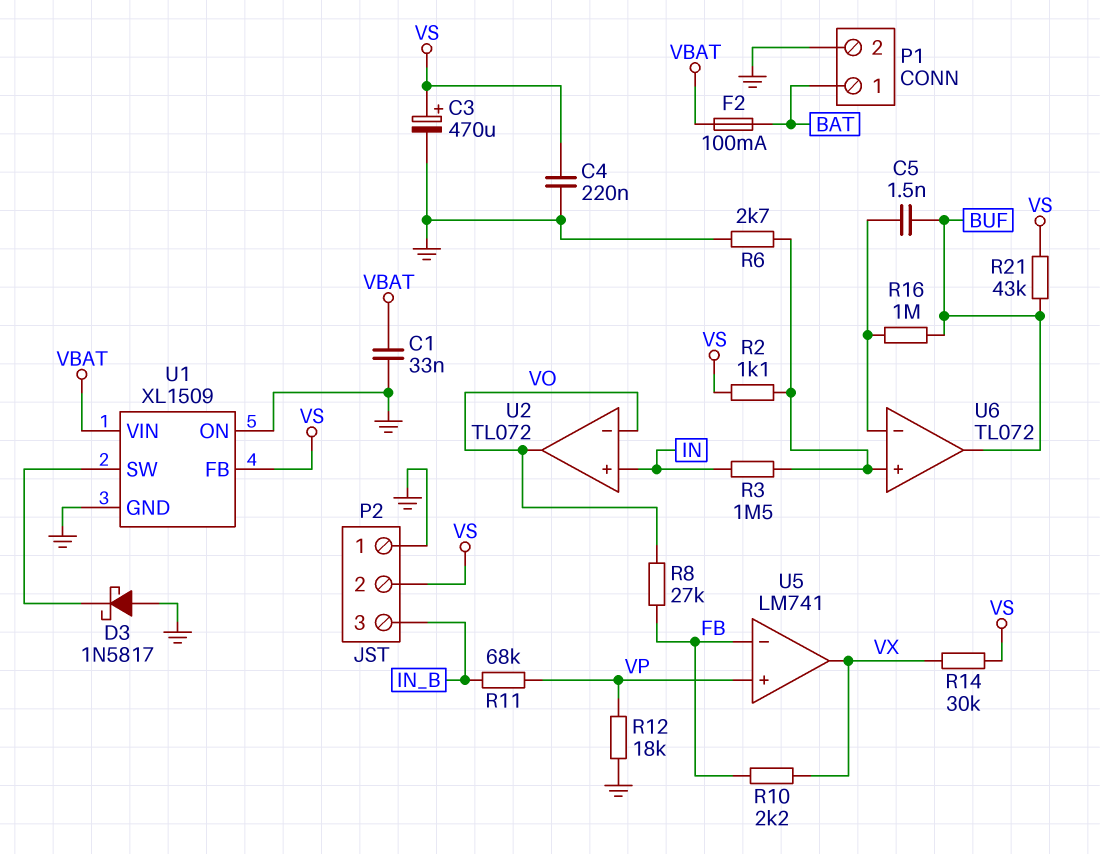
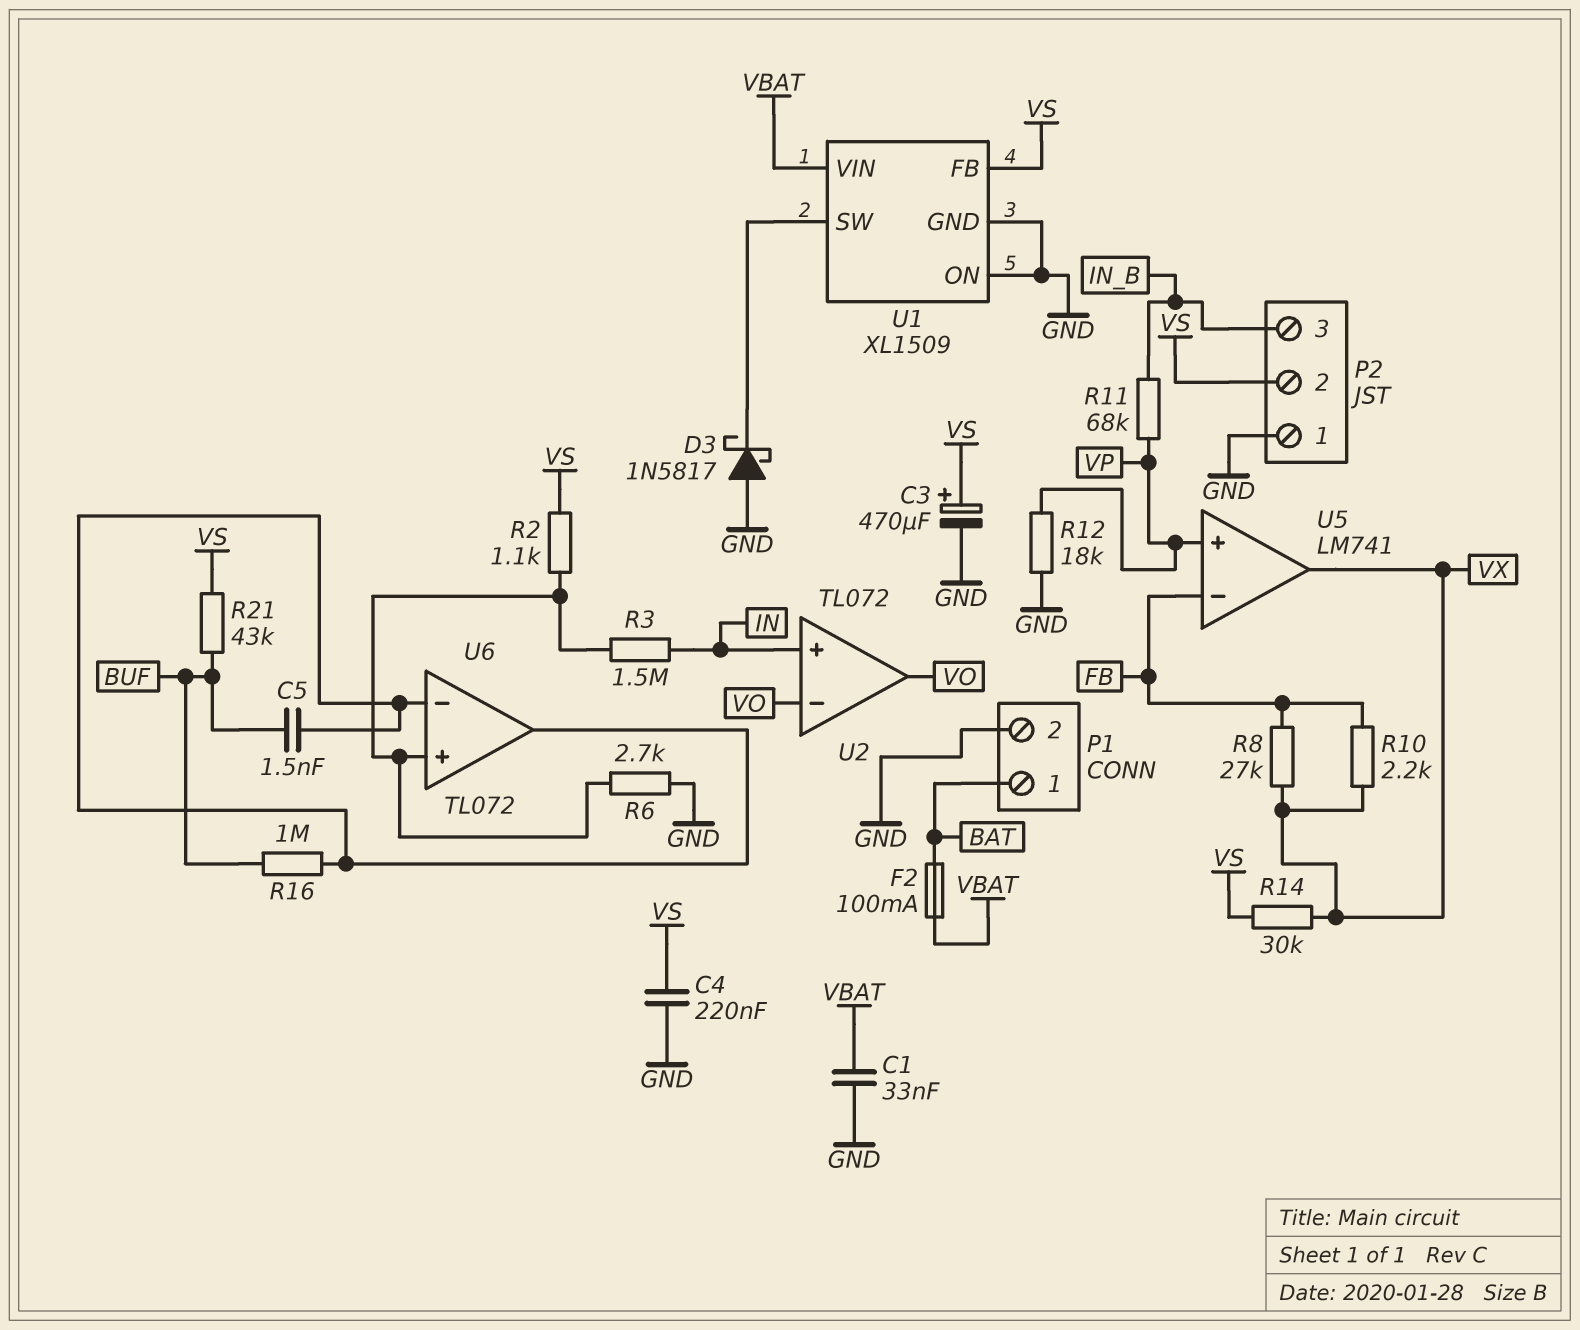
R8: 27k (FB, VO) -> 27k (FB, VX)
U6 pin out: BUF -> U6/in-

